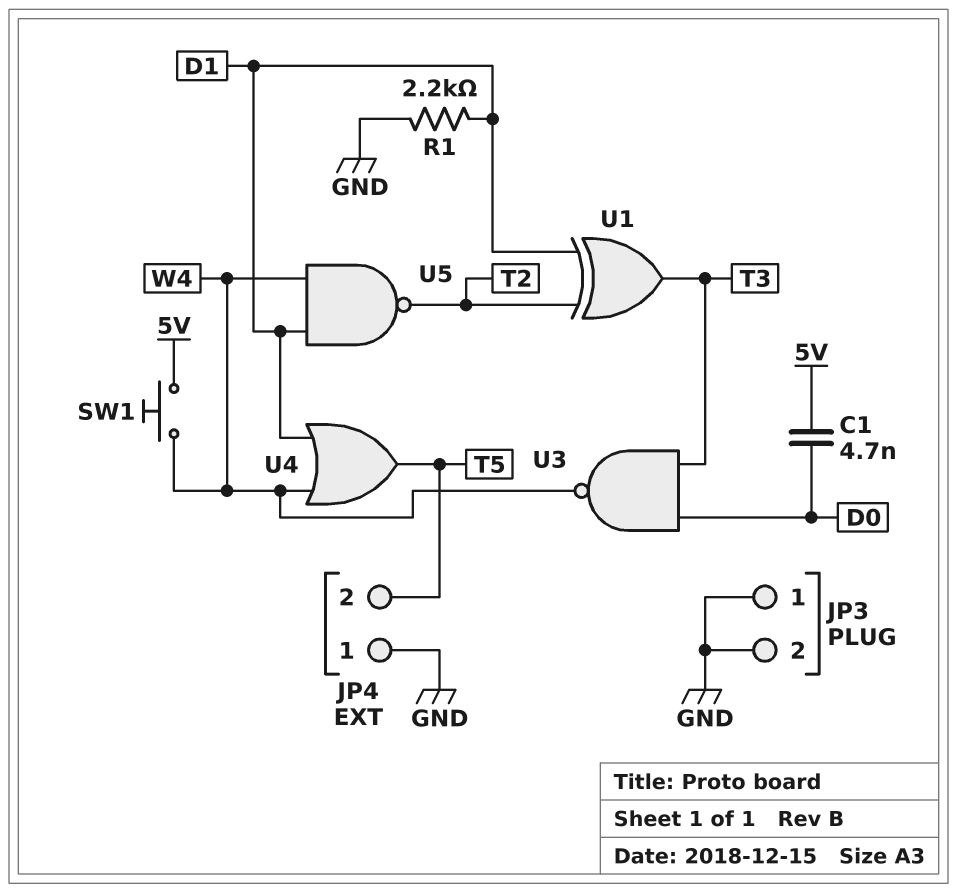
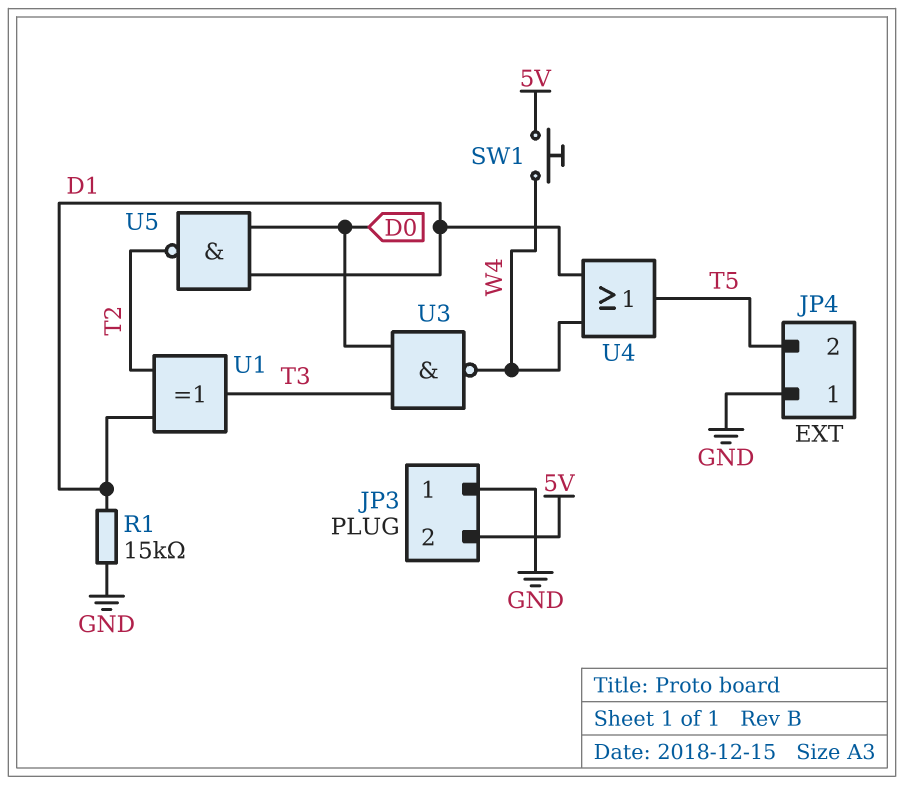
C1: 4.7nF (5V, D0) -> none
JP3 pin 2: GND -> 5V
R1: 2.2k (D1, GND) -> 15k (D1, GND)
U5: NAND (in D1, in W4, out T2) -> NAND (in D0, in D1, out T2)

